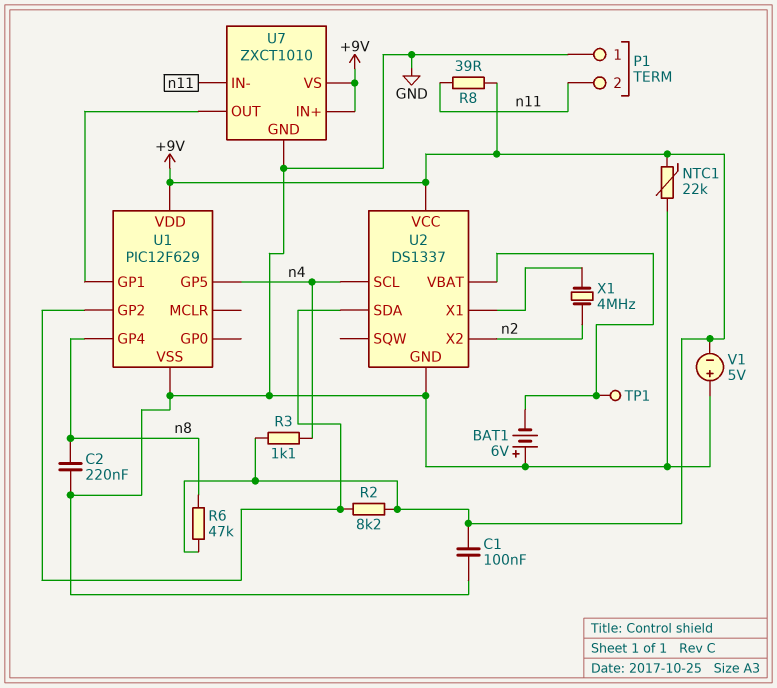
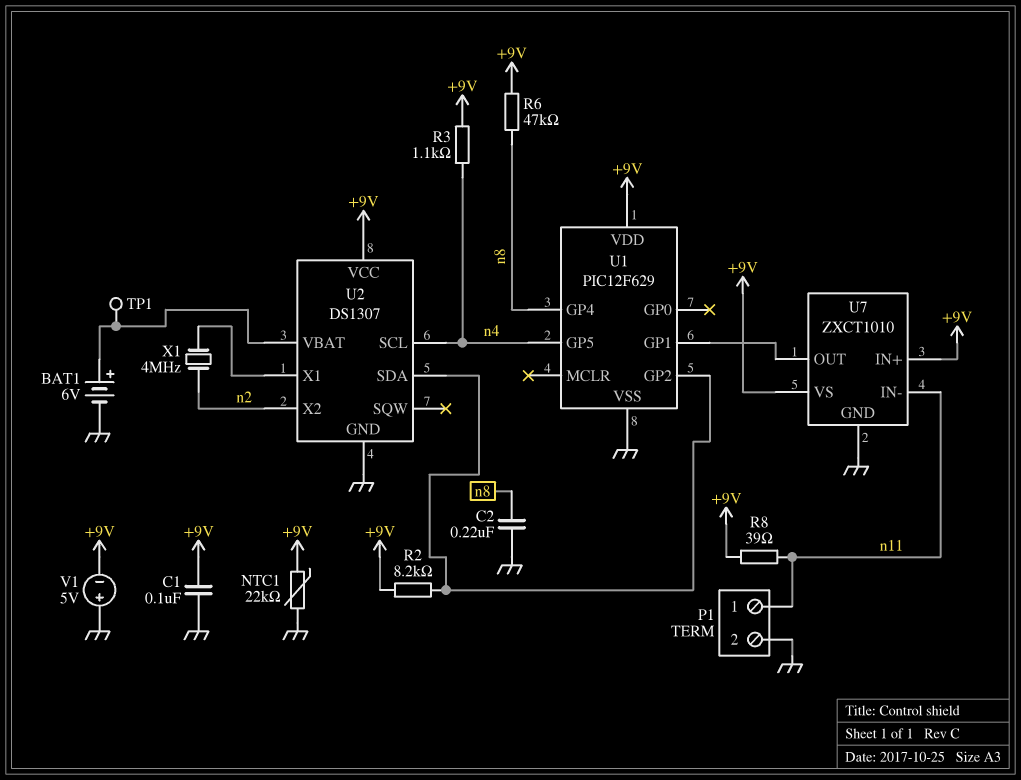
BAT1: 6V (plus GND, minus U2/VBAT) -> 6V (plus U2/VBAT, minus GND)
P1 pin 1: GND -> n11
P1 pin 2: n11 -> GND
U2: DS1337 -> DS1307

